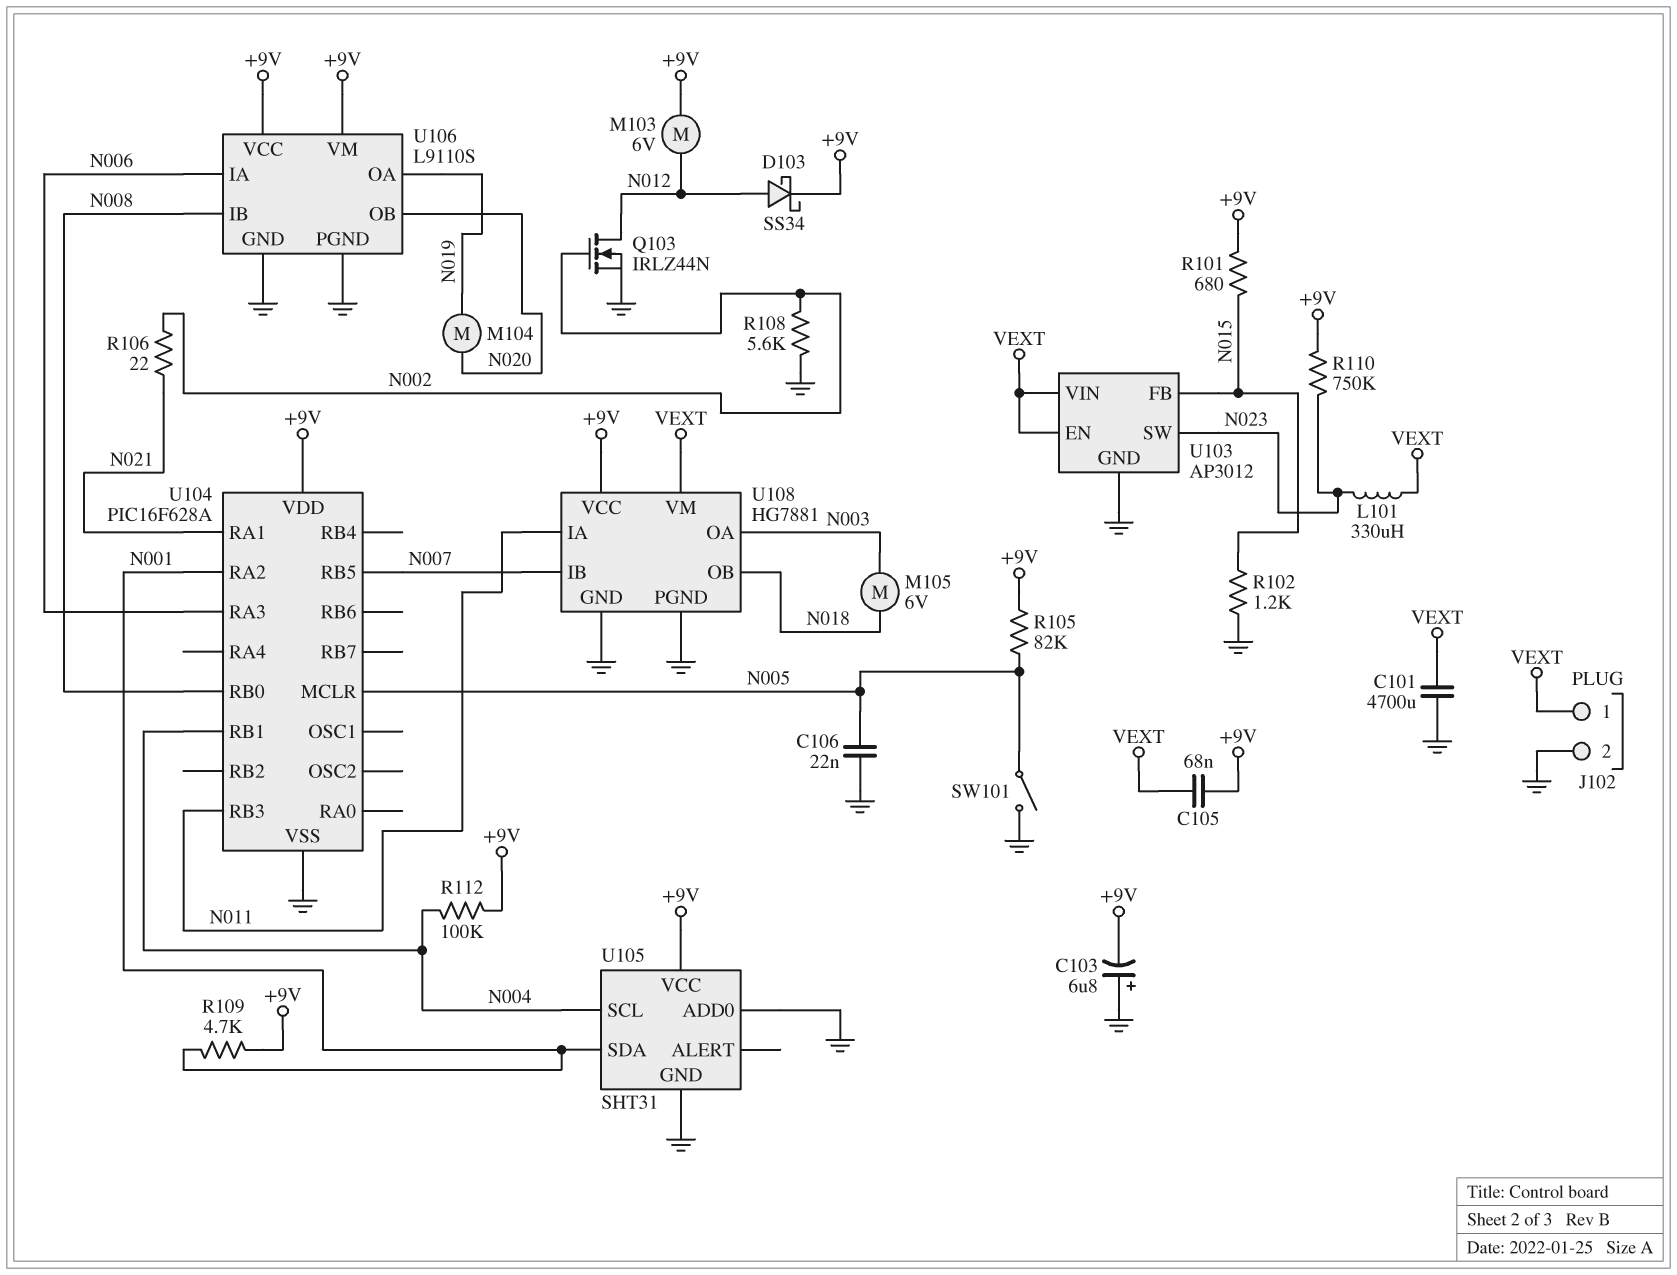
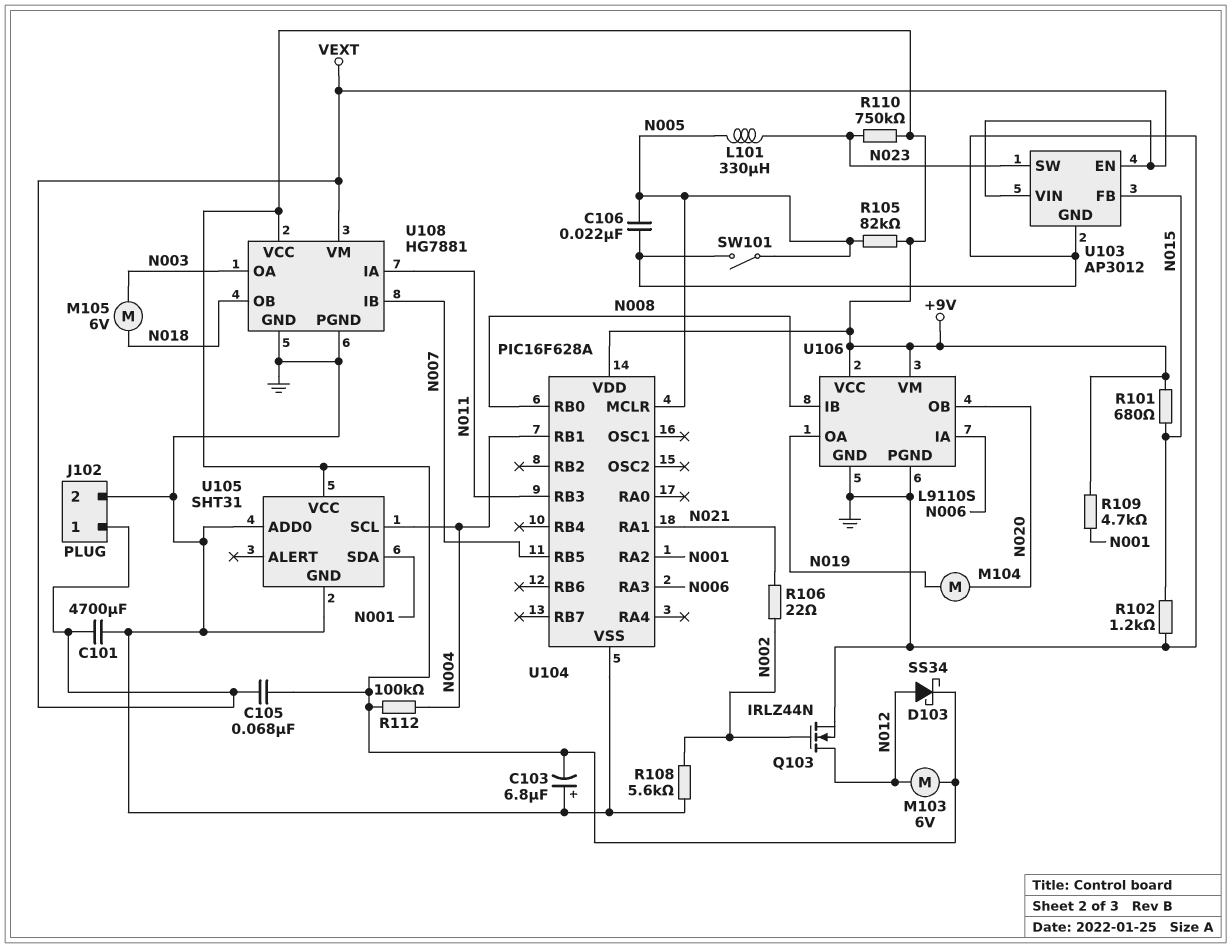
L101: 330uH (N023, VEXT) -> 330uH (N005, N023)

